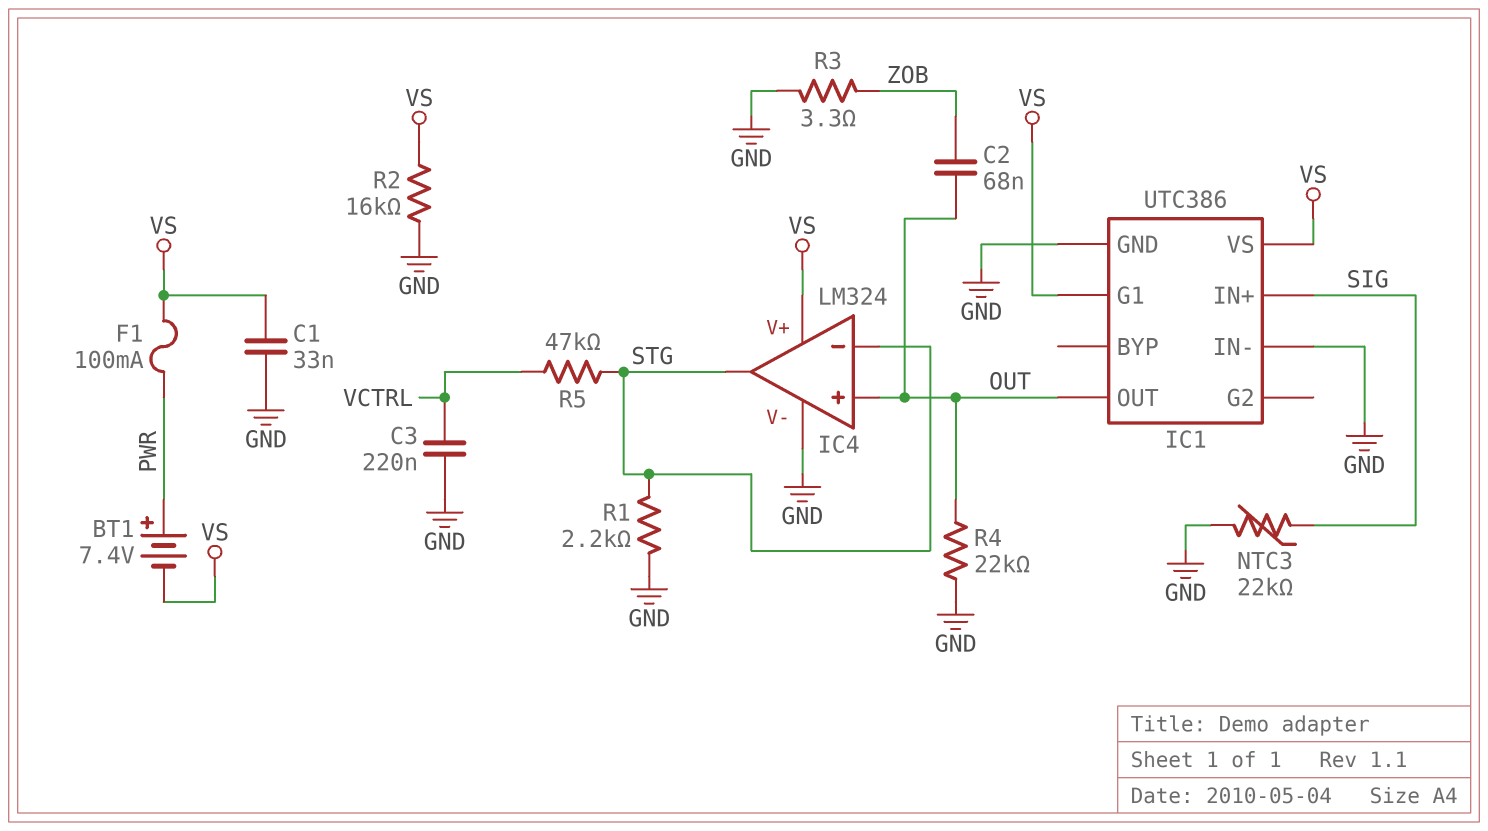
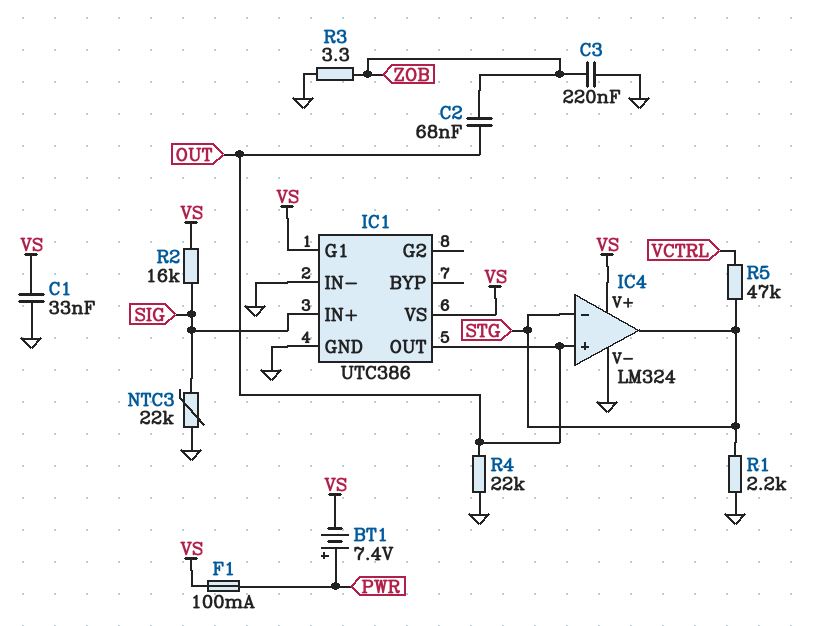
C3: 220nF (GND, VCTRL) -> 220nF (GND, ZOB)
R2: 16k (GND, VS) -> 16k (SIG, VS)

